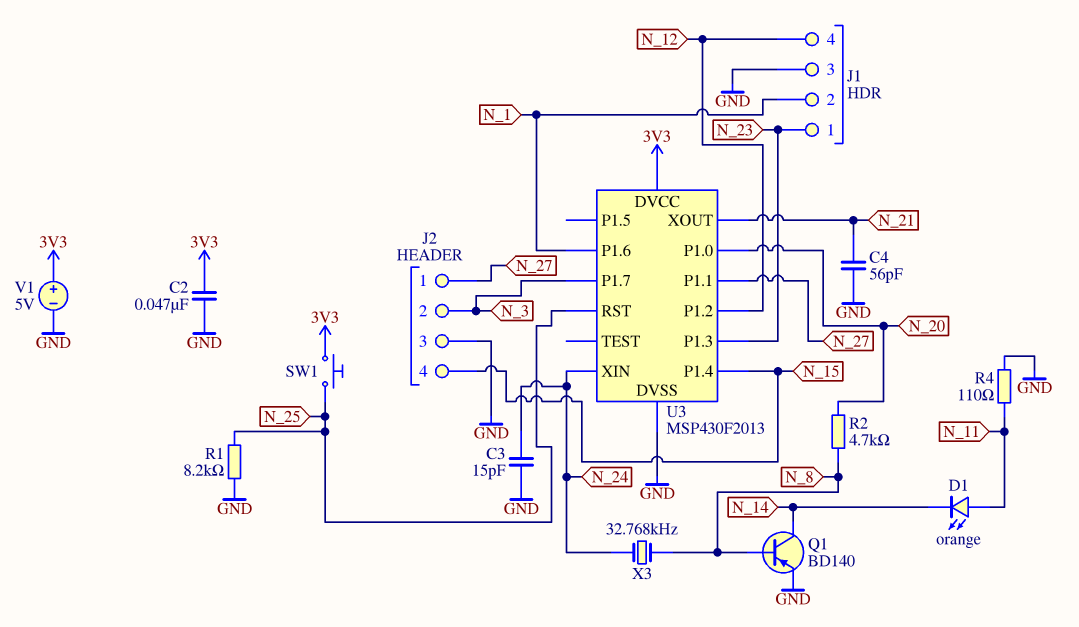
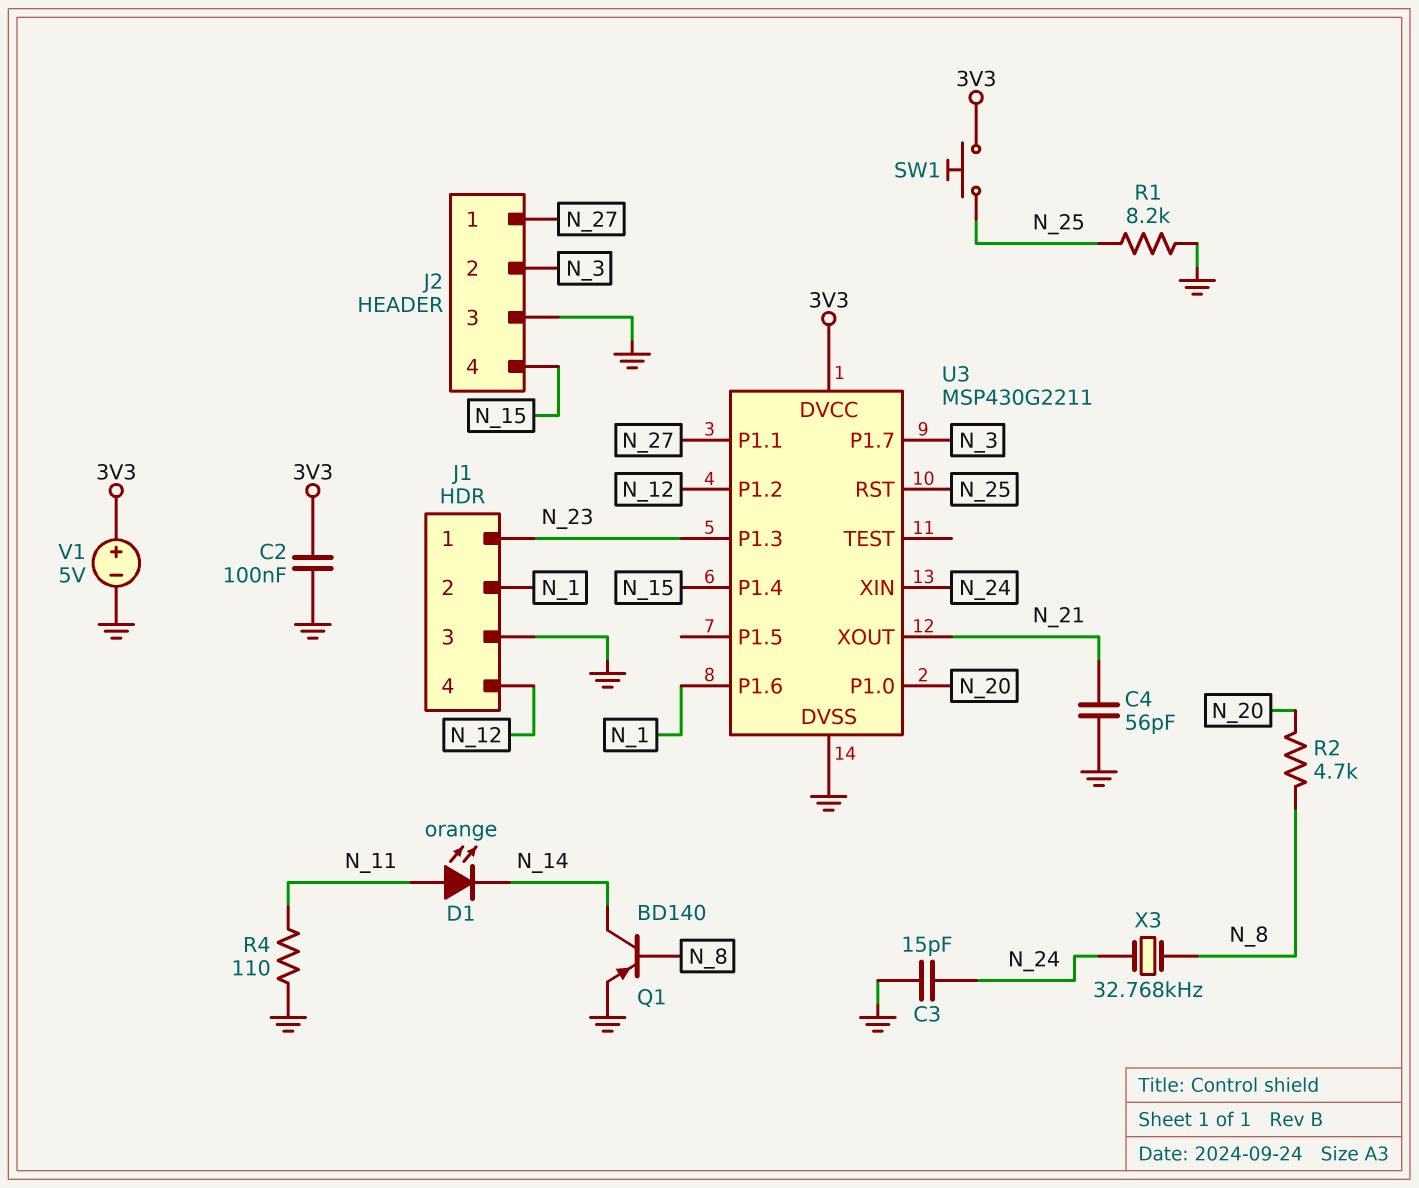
C2: 47nF (3V3, GND) -> 100nF (3V3, GND)
U3: MSP430F2013 -> MSP430G2211

